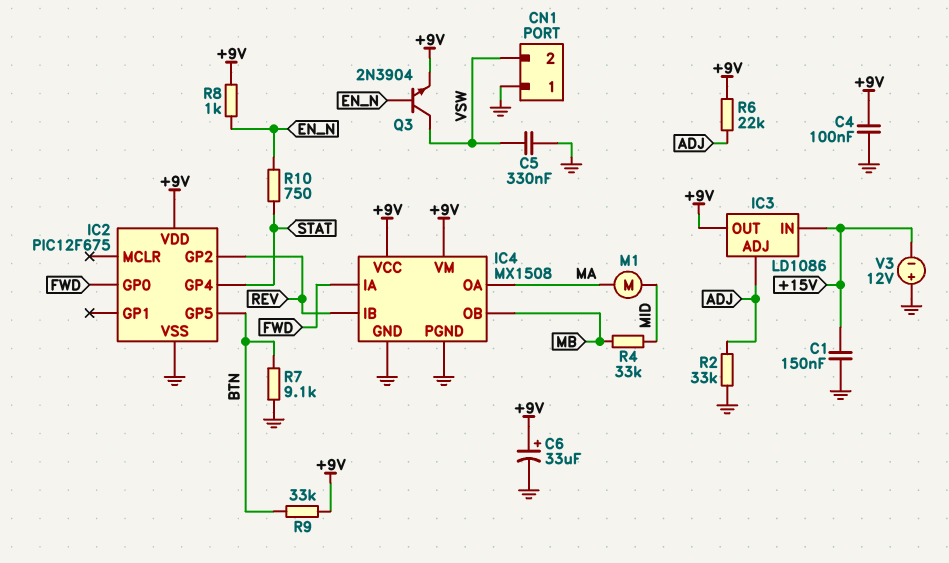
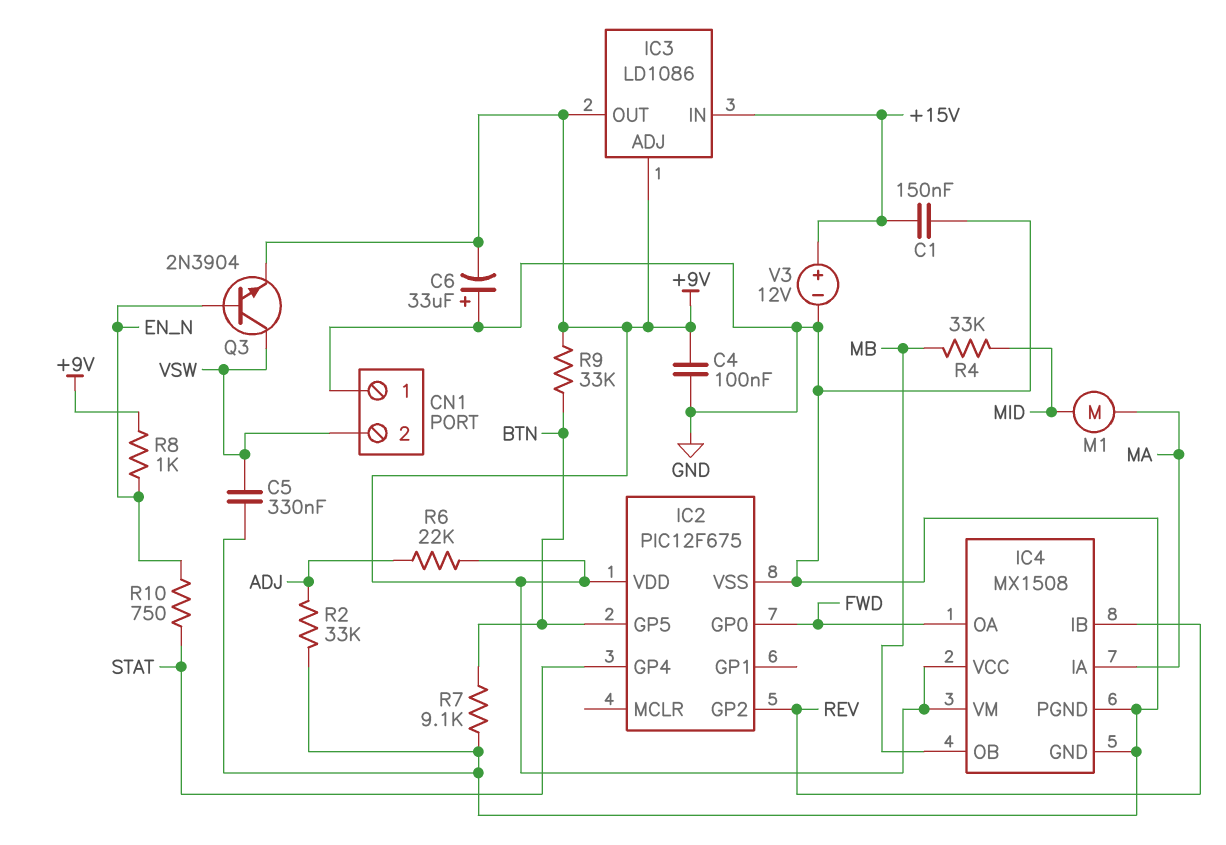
C6: 33uF (plus +9V, minus GND) -> 33uF (plus GND, minus +9V)
IC3 pin ADJ: ADJ -> +9V
IC4 pin IA: FWD -> MA
IC4 pin OA: MA -> FWD
V3: 12V (plus GND, minus +15V) -> 12V (plus +15V, minus GND)

